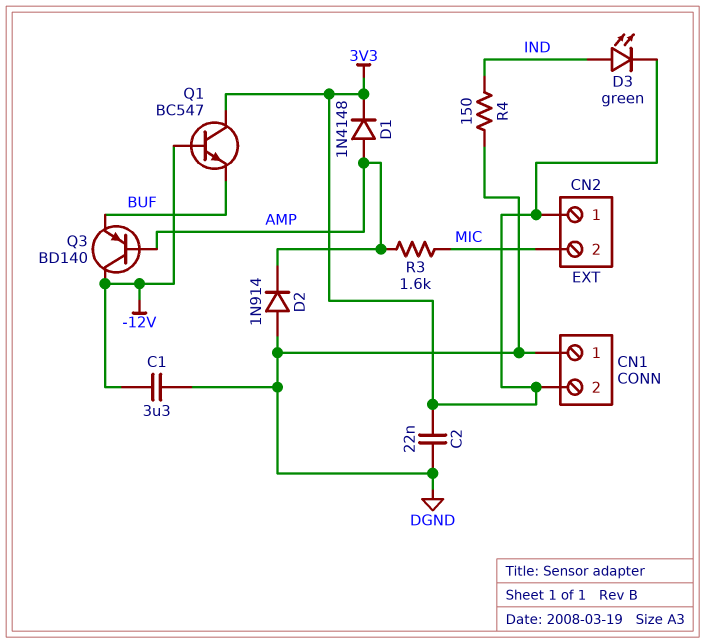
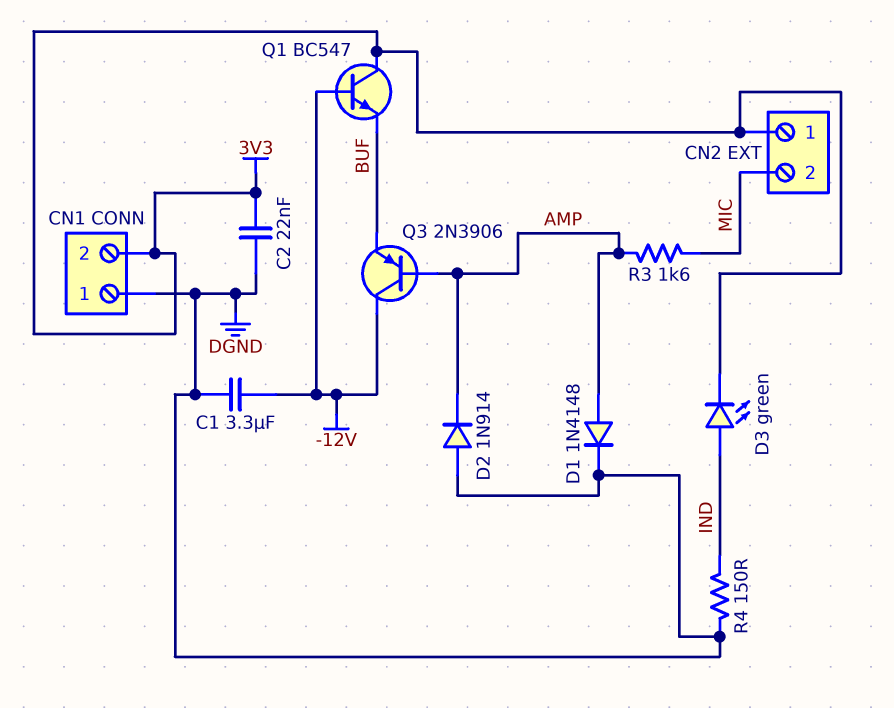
D1: diode 1N4148 (A AMP, K 3V3) -> diode 1N4148 (A AMP, K DGND)
Q3: PNP BD140 (B AMP, C -12V, E BUF) -> PNP 2N3906 (B AMP, C -12V, E BUF)

